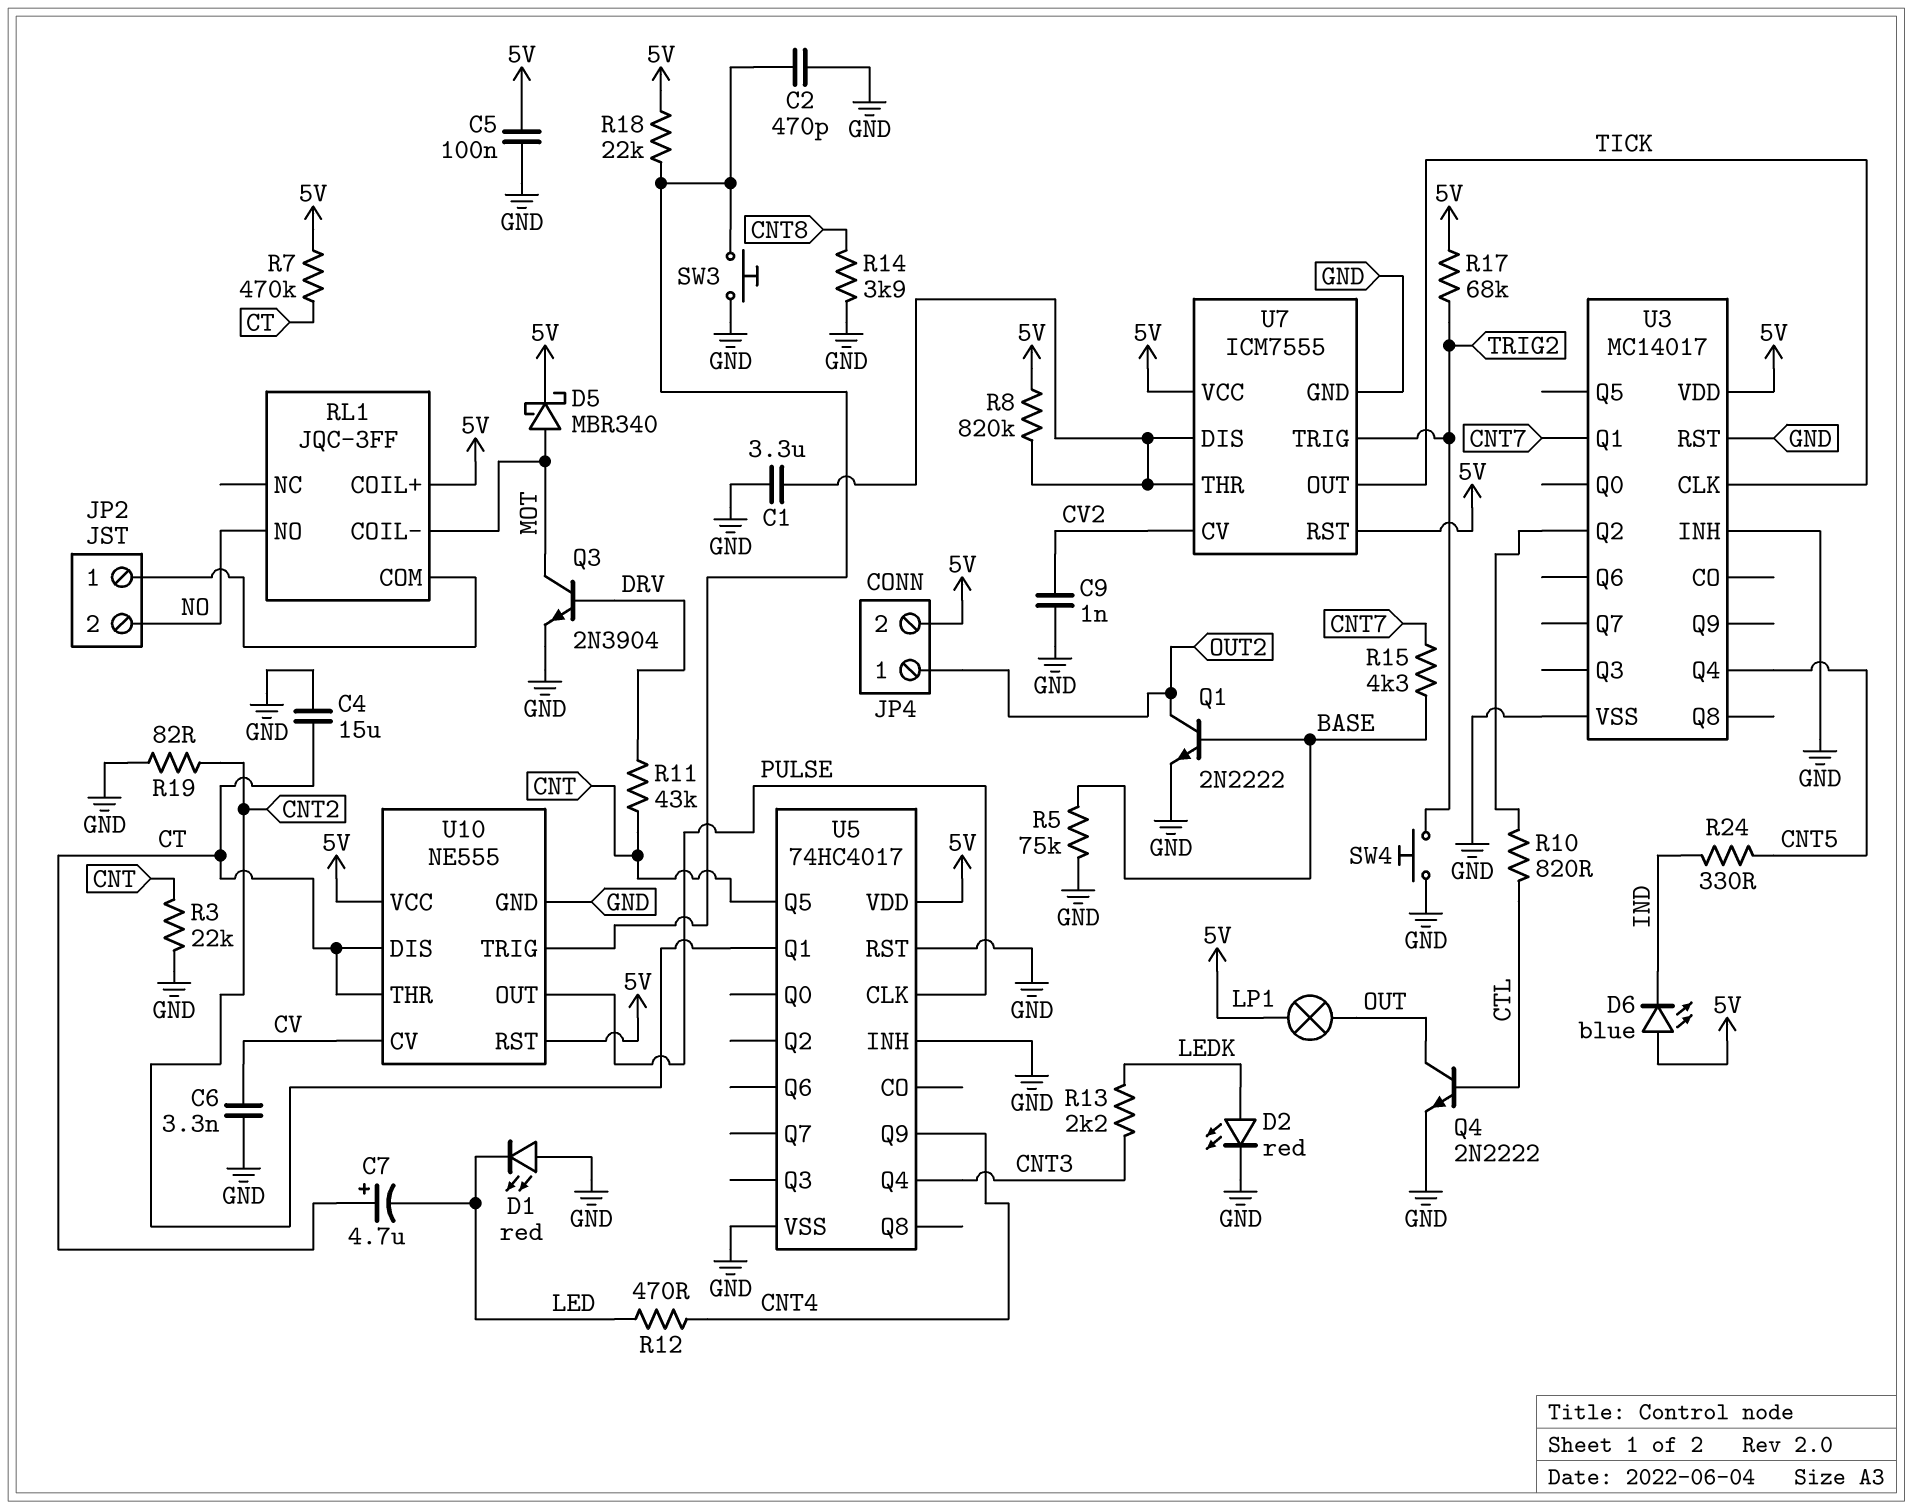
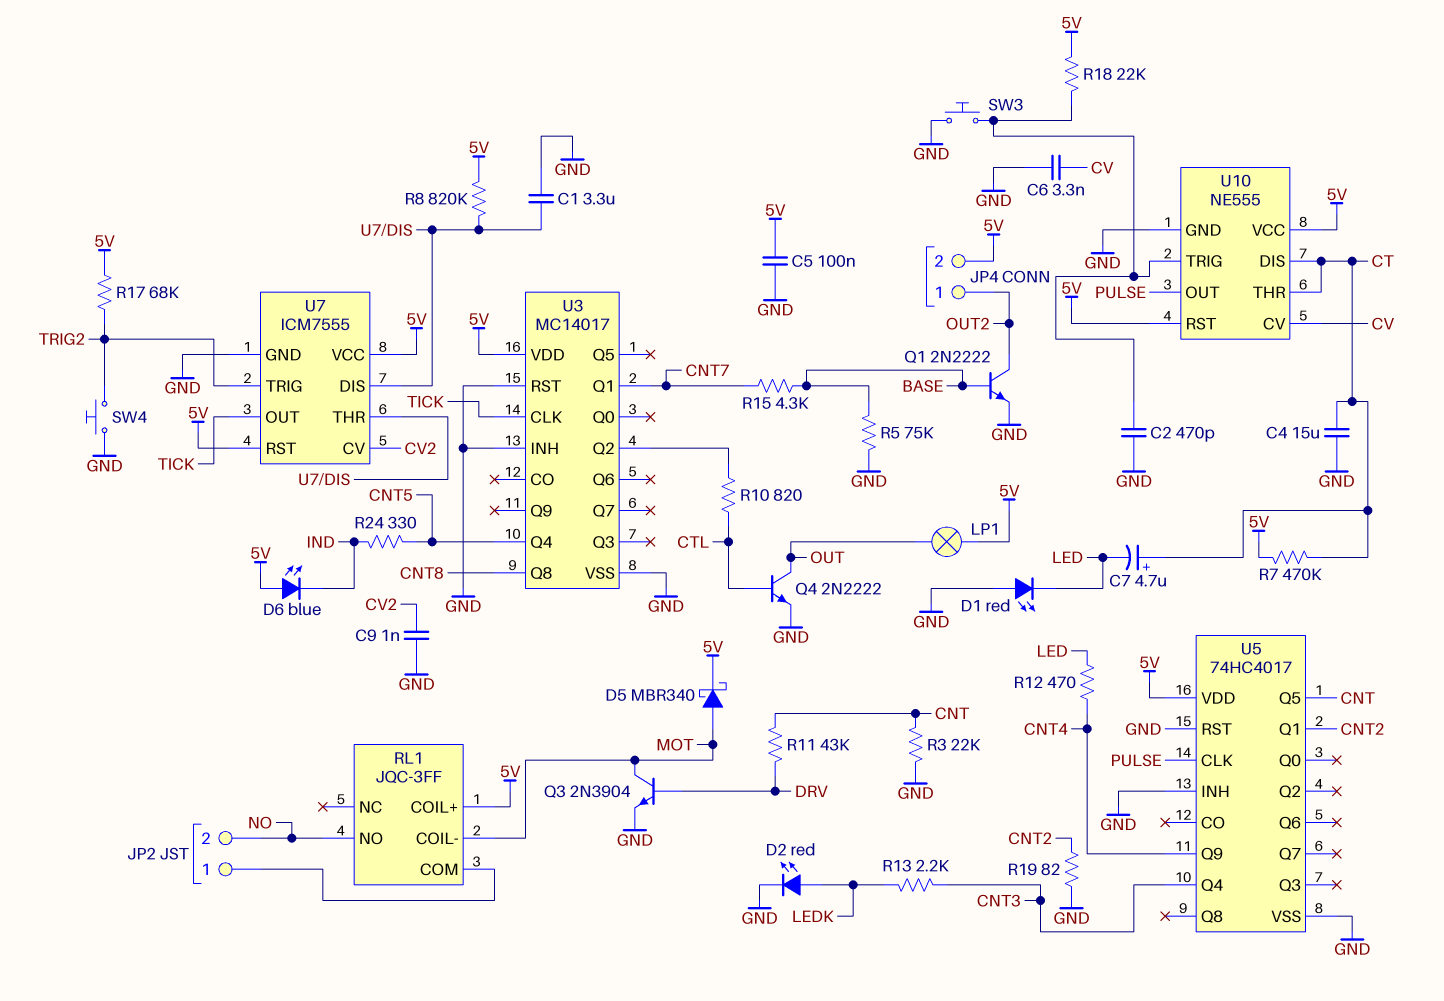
R14: 3.9k (CNT8, GND) -> none
U3 pin Q8: none -> CNT8

